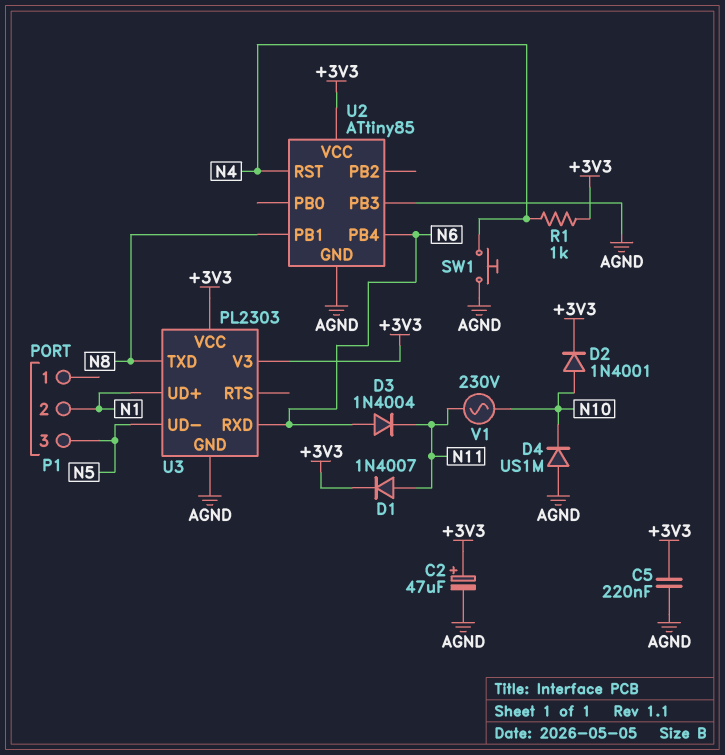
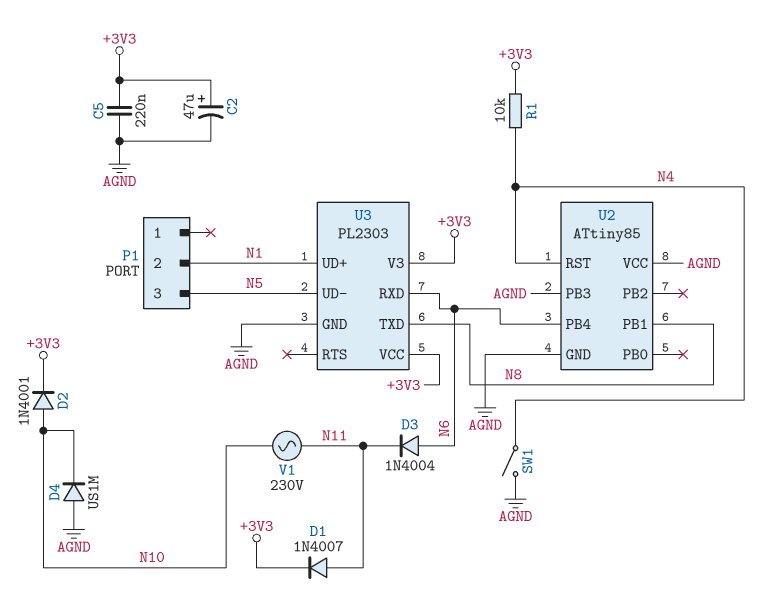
R1: 1k (+3V3, N4) -> 10k (+3V3, N4)
SW1: button (AGND, N4) -> switch (AGND, N4)
U2 pin VCC: +3V3 -> AGND

